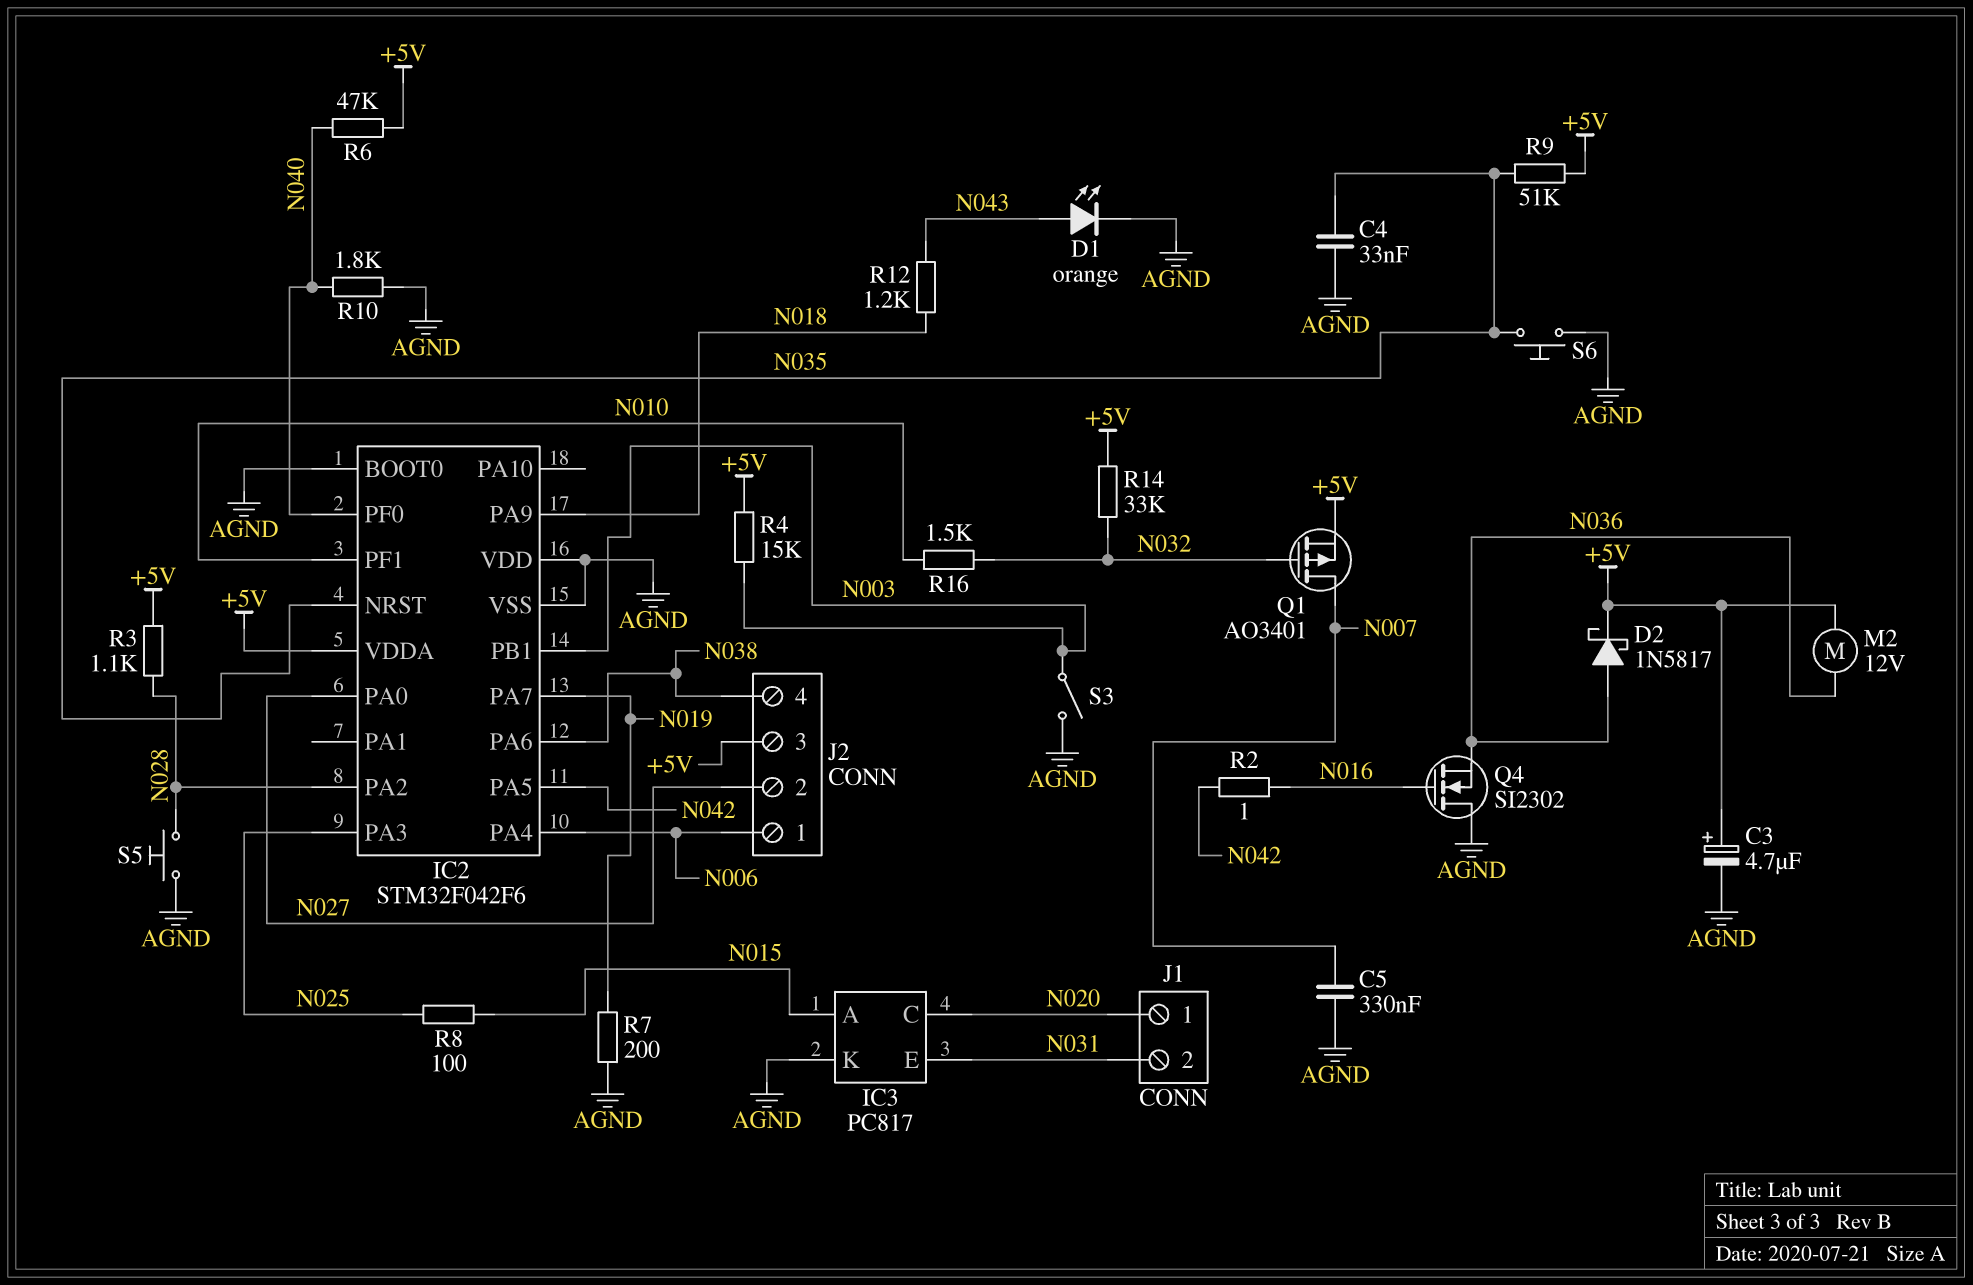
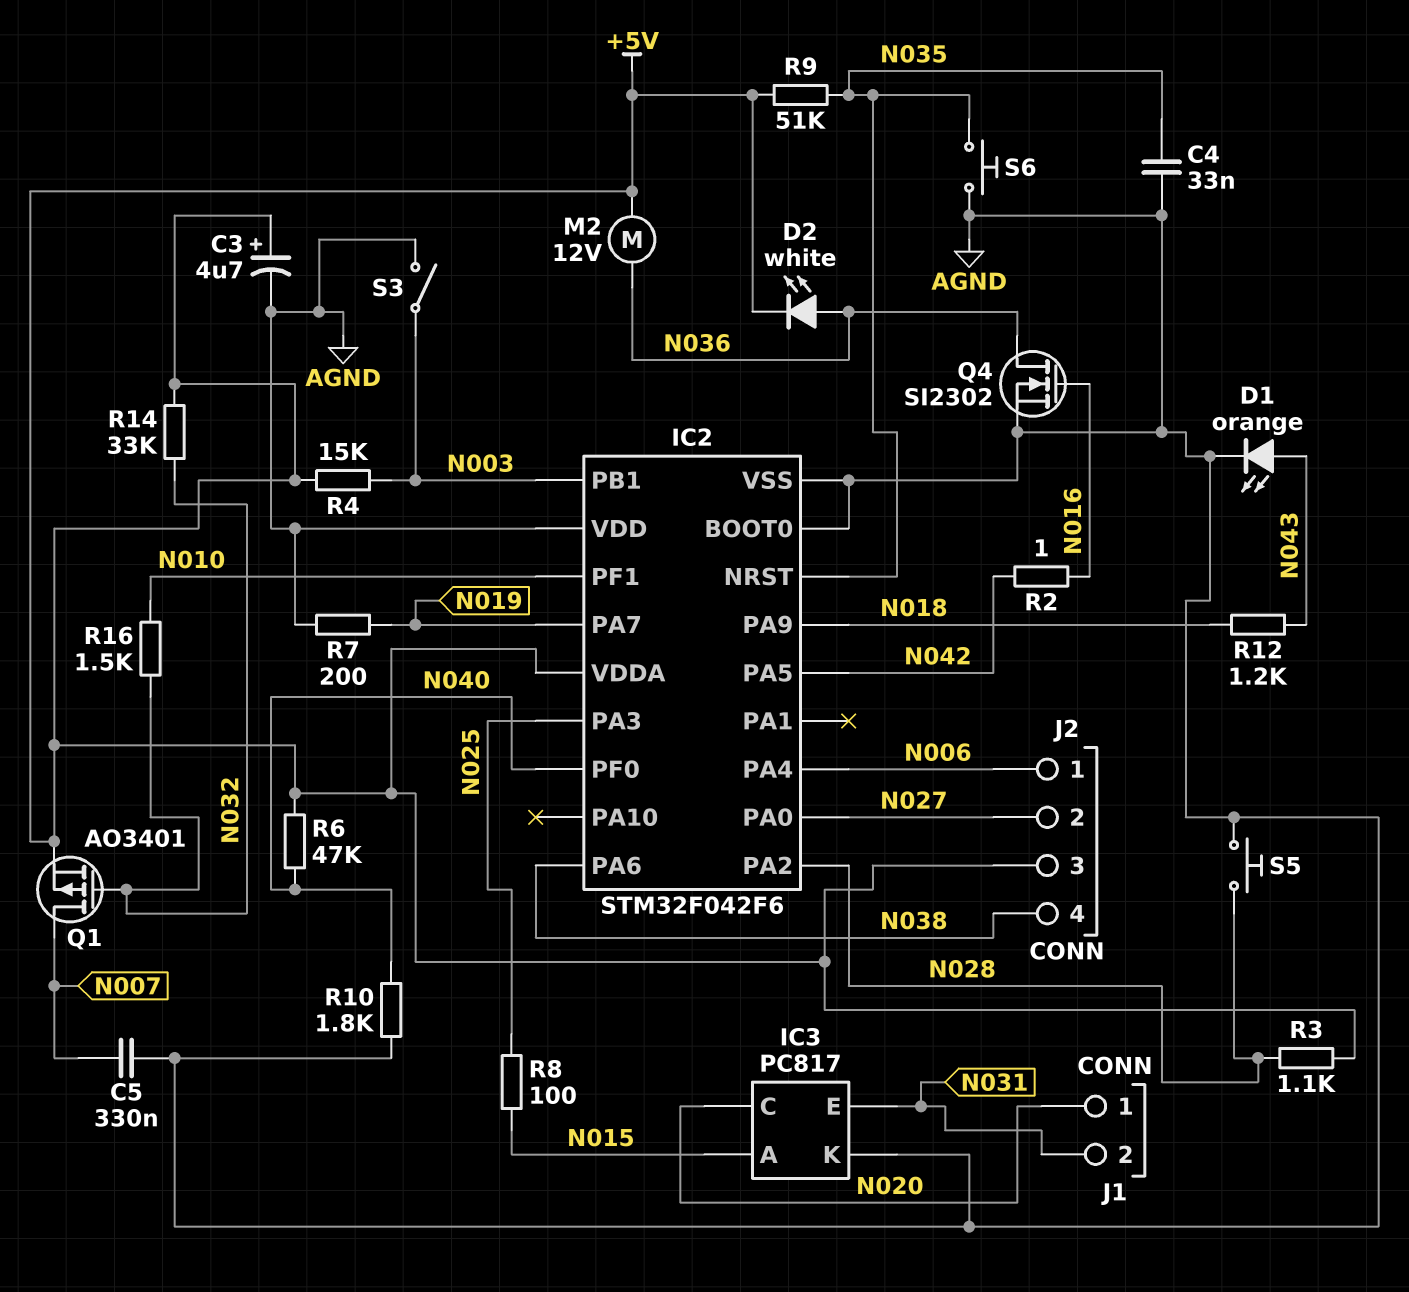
D2: schottky 1N5817 (A N036, K +5V) -> LED white (A N036, K +5V)
Q4: NMOS SI2302 (G N016, D AGND, S N036) -> NMOS SI2302 (G N016, D N036, S AGND)

